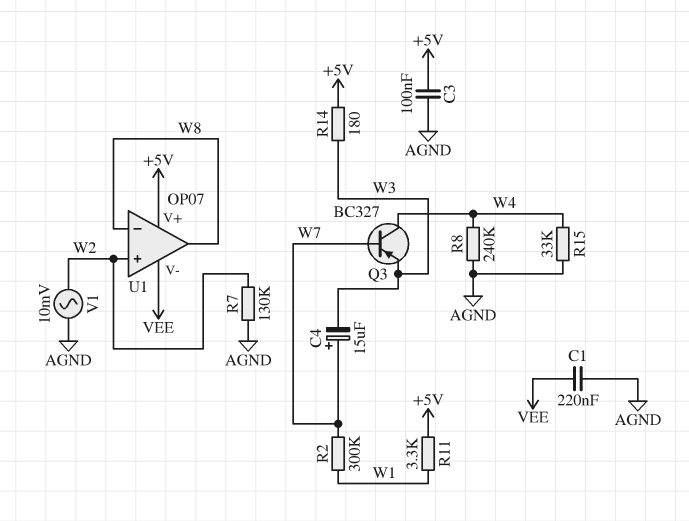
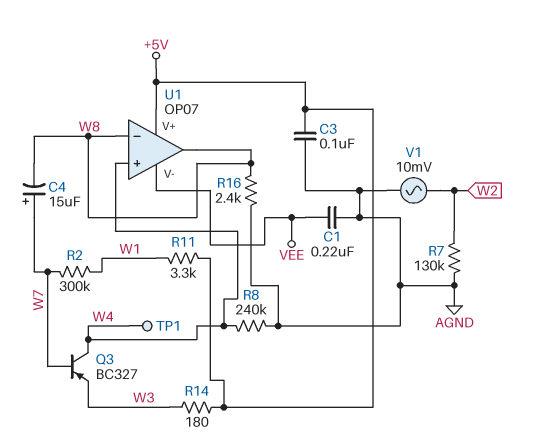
C4: 15uF (plus W7, minus W3) -> 15uF (plus W7, minus W8)
R15: 33k (AGND, W4) -> none
R16: none -> 2.4k (AGND, W8)
TP1: none -> test point (W4)
U1 pin in+: W2 -> W4

